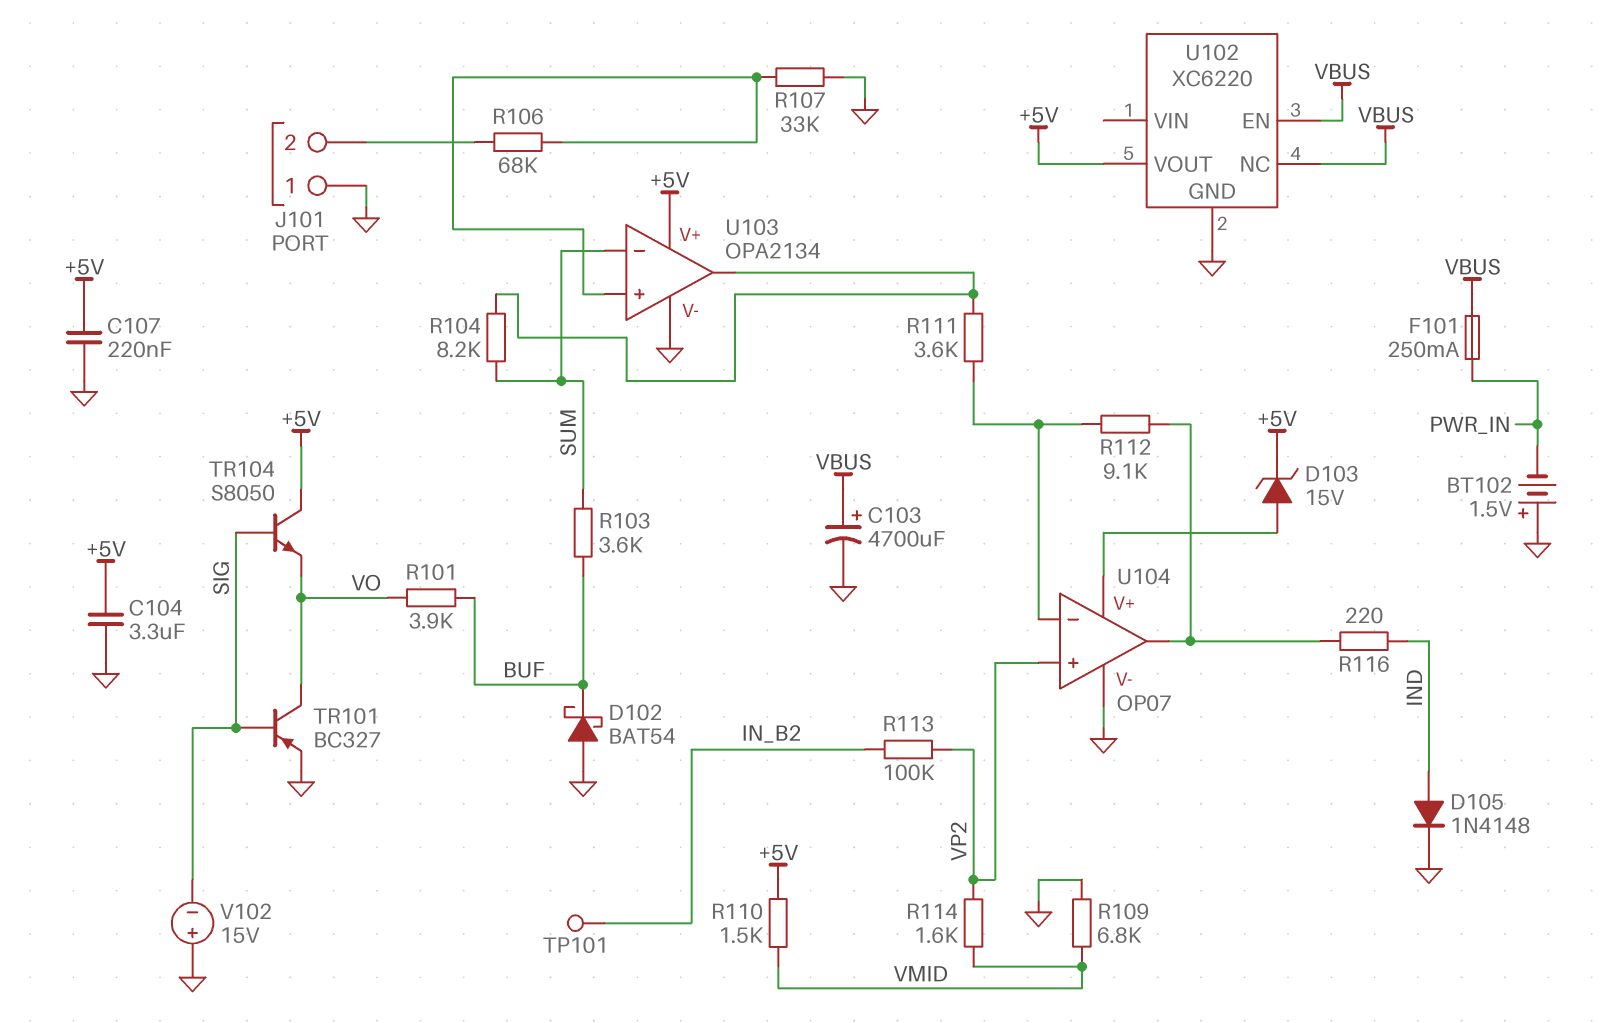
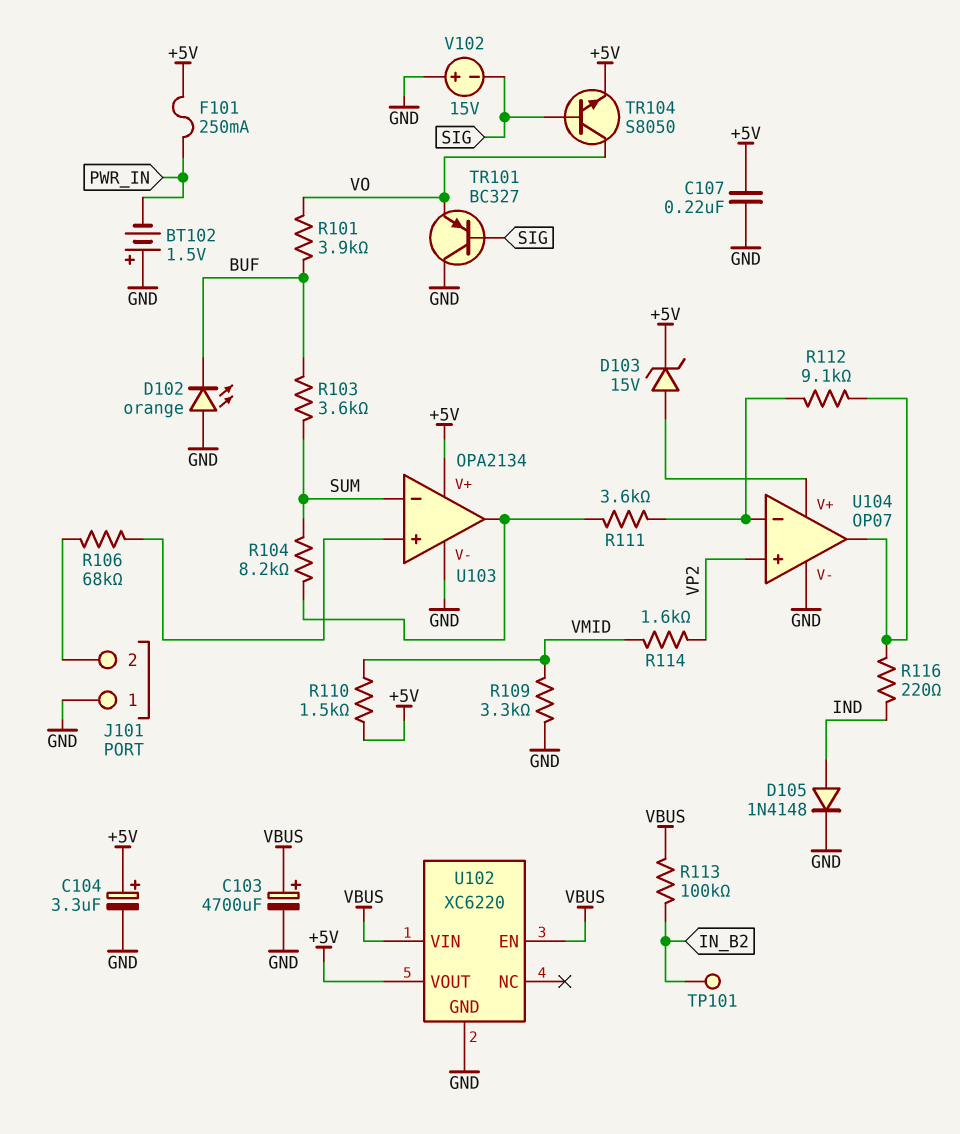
C104: 3.3uF (+5V, GND) -> 3.3uF (plus +5V, minus GND)
D102: schottky BAT54 (A GND, K BUF) -> LED orange (A GND, K BUF)
F101: 250mA (PWR_IN, VBUS) -> 250mA (+5V, PWR_IN)
R107: 33k (GND, U103/in+) -> none
R109: 6.8k (GND, VMID) -> 3.3k (GND, VMID)
R113: 100k (IN_B2, VP2) -> 100k (IN_B2, VBUS)
TR101: PNP BC327 (B SIG, C VO, E GND) -> PNP BC327 (B SIG, C GND, E VO)
TR104: NPN S8050 (B SIG, C +5V, E VO) -> NPN S8050 (B SIG, C VO, E +5V)
U102 pin NC: VBUS -> none
U102 pin VIN: none -> VBUS

